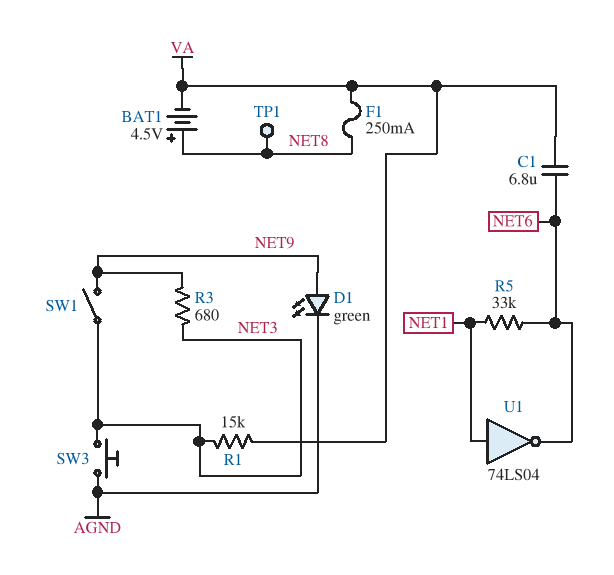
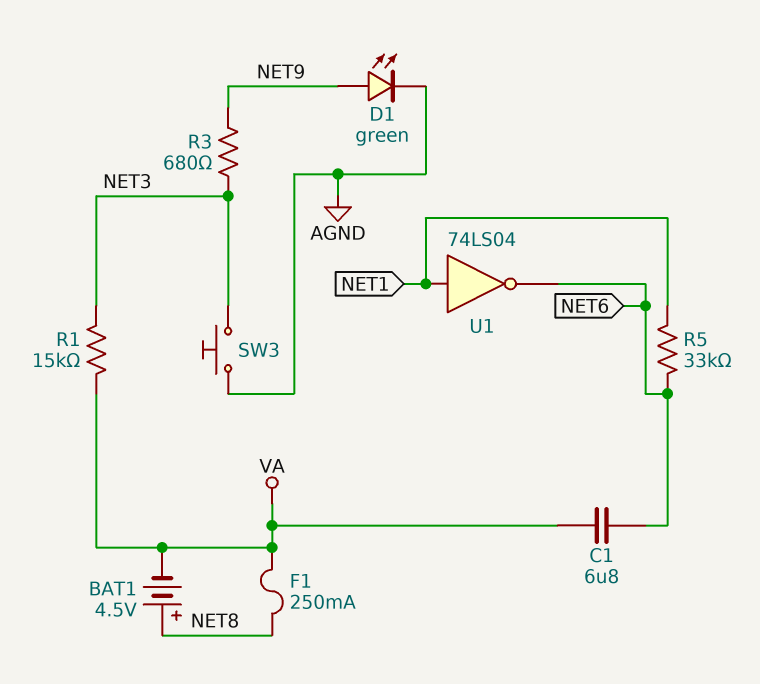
SW1: switch (NET3, NET9) -> none
TP1: test point (NET8) -> none

